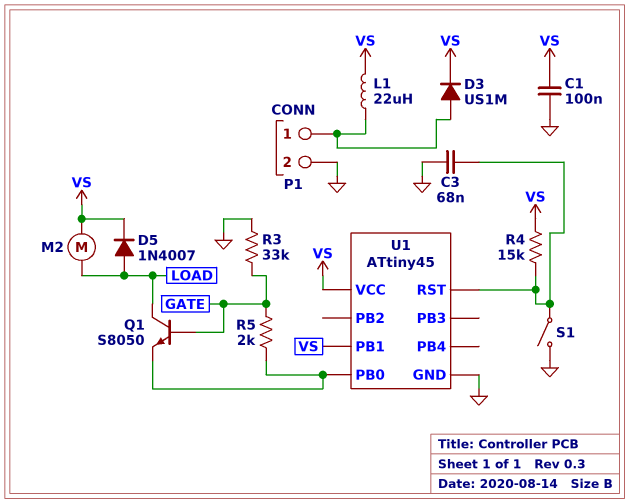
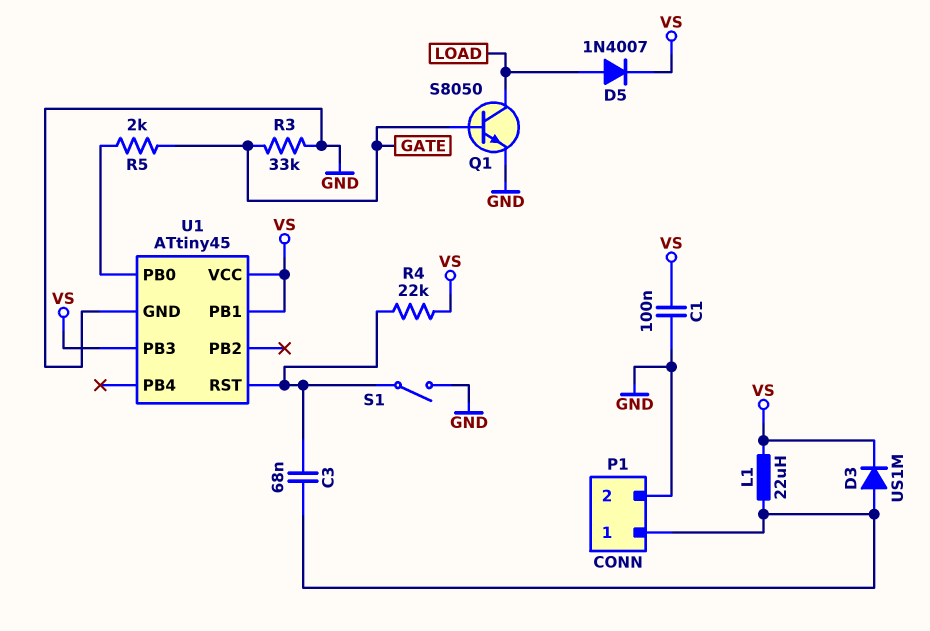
C3: 68nF (GND, U1/RST) -> 68nF (P1/1, U1/RST)
M2: motor (LOAD, VS) -> none
Q1: NPN S8050 (B GATE, C LOAD, E U1/PB0) -> NPN S8050 (B GATE, C LOAD, E GND)
R4: 15k (U1/RST, VS) -> 22k (U1/RST, VS)
U1 pin PB3: none -> VS

